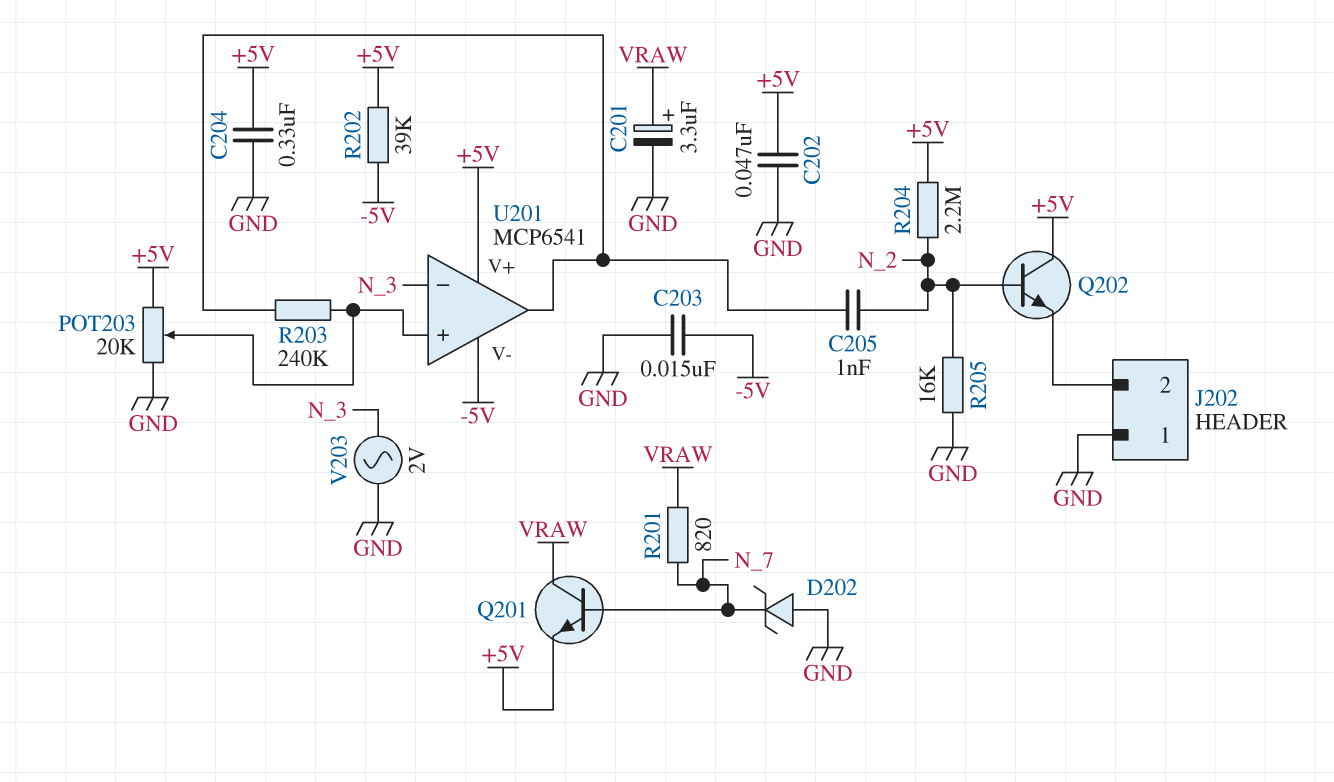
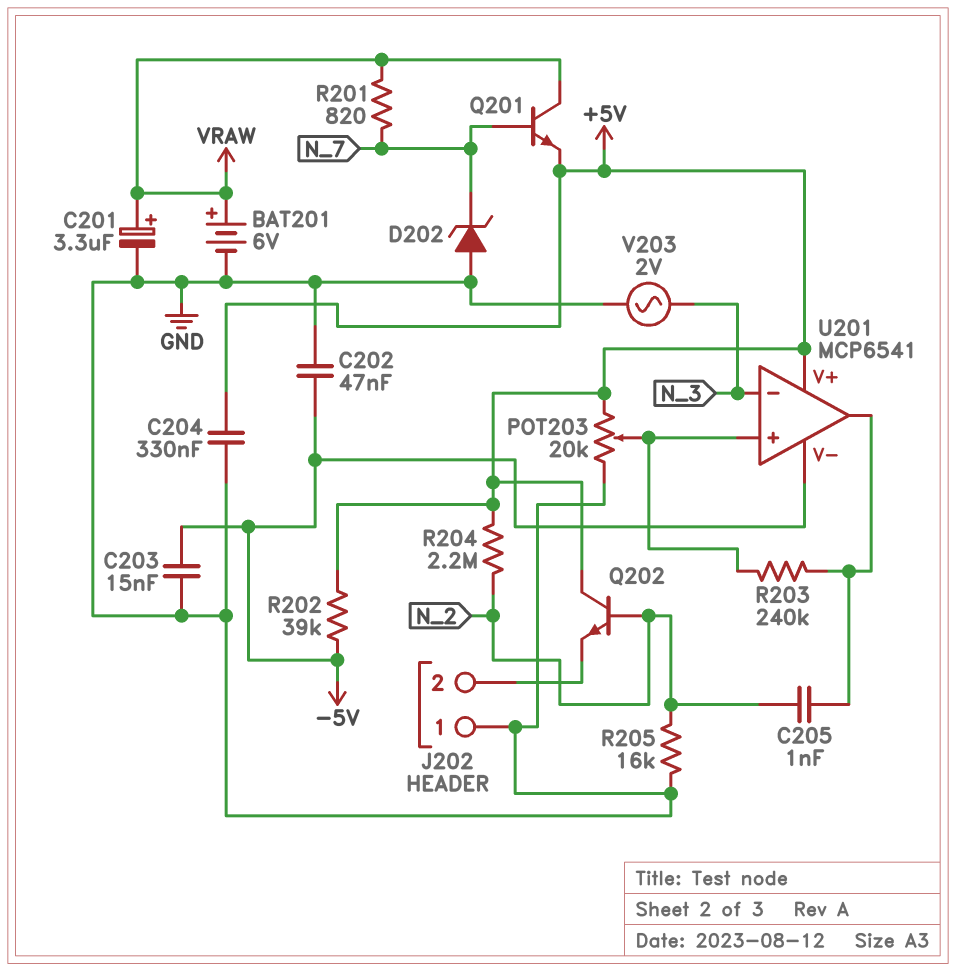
BAT201: none -> 6V (plus VRAW, minus GND)
C202: 47nF (+5V, GND) -> 47nF (-5V, GND)

